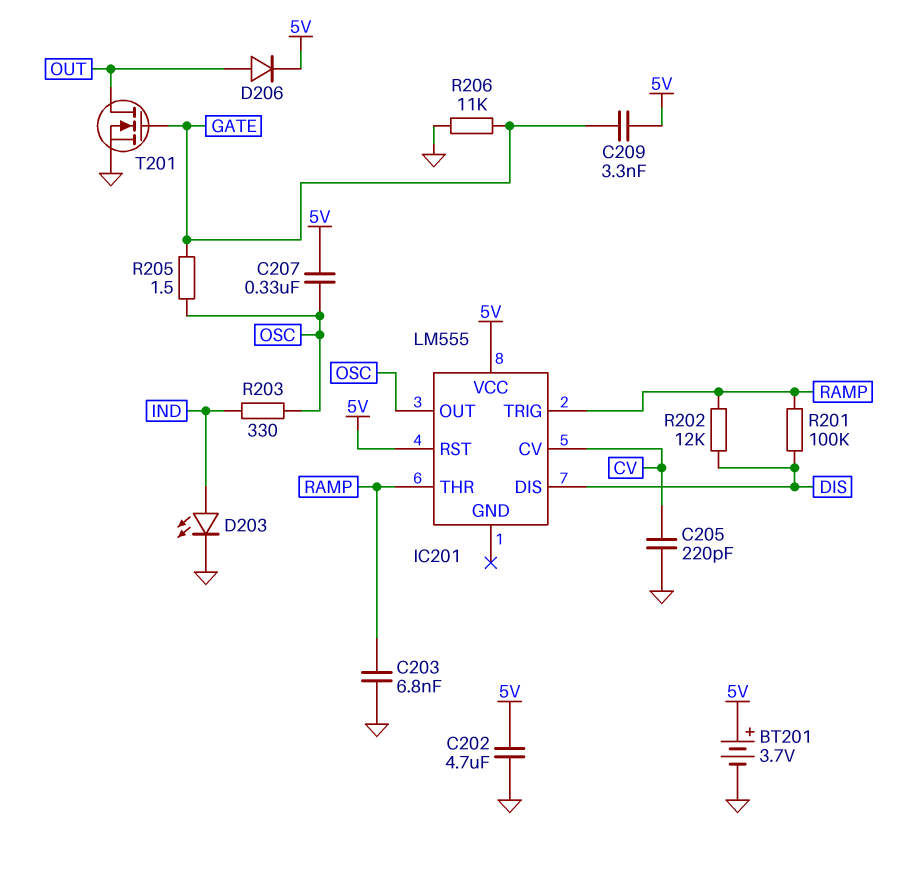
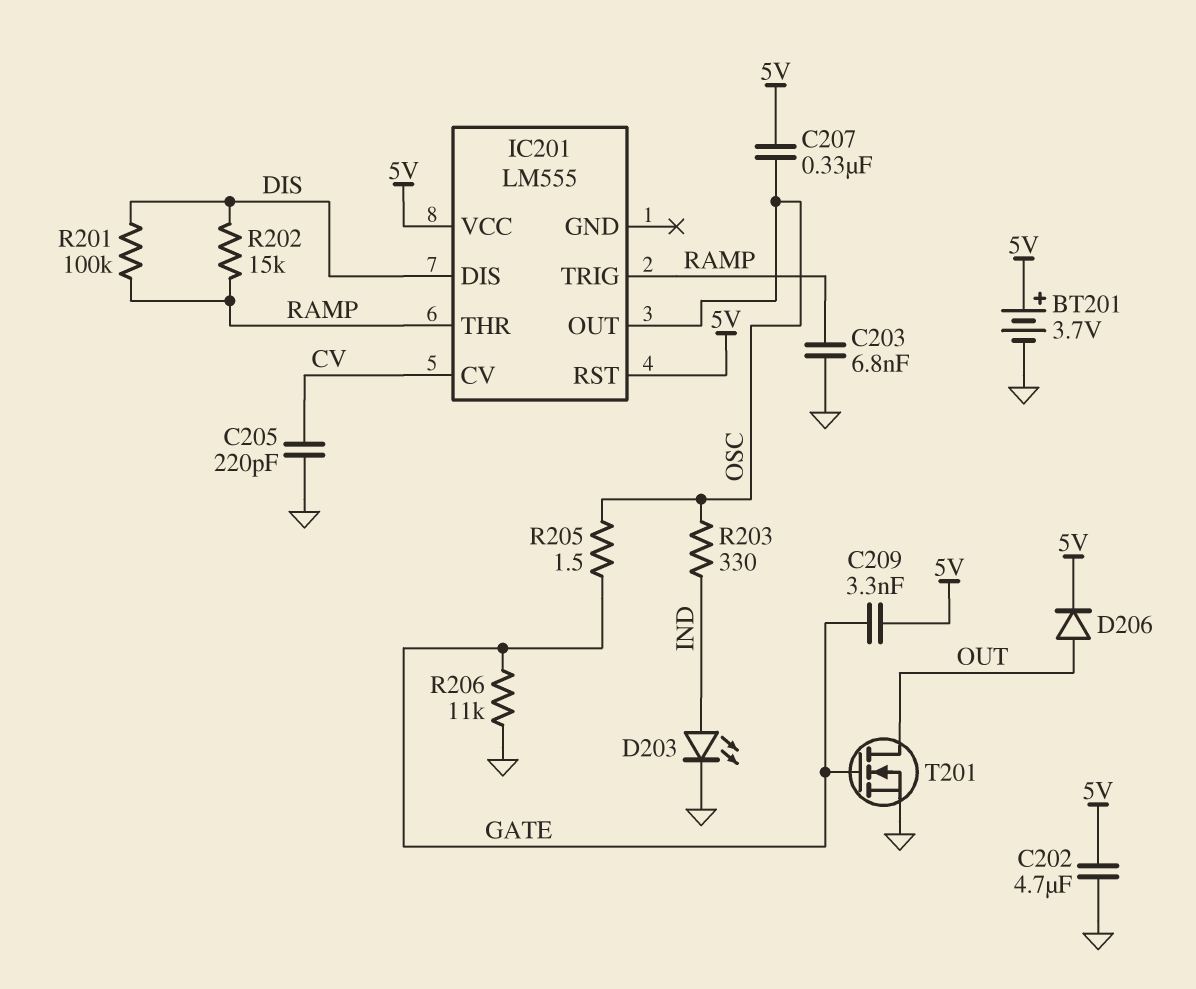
R202: 12k (DIS, RAMP) -> 15k (DIS, RAMP)

